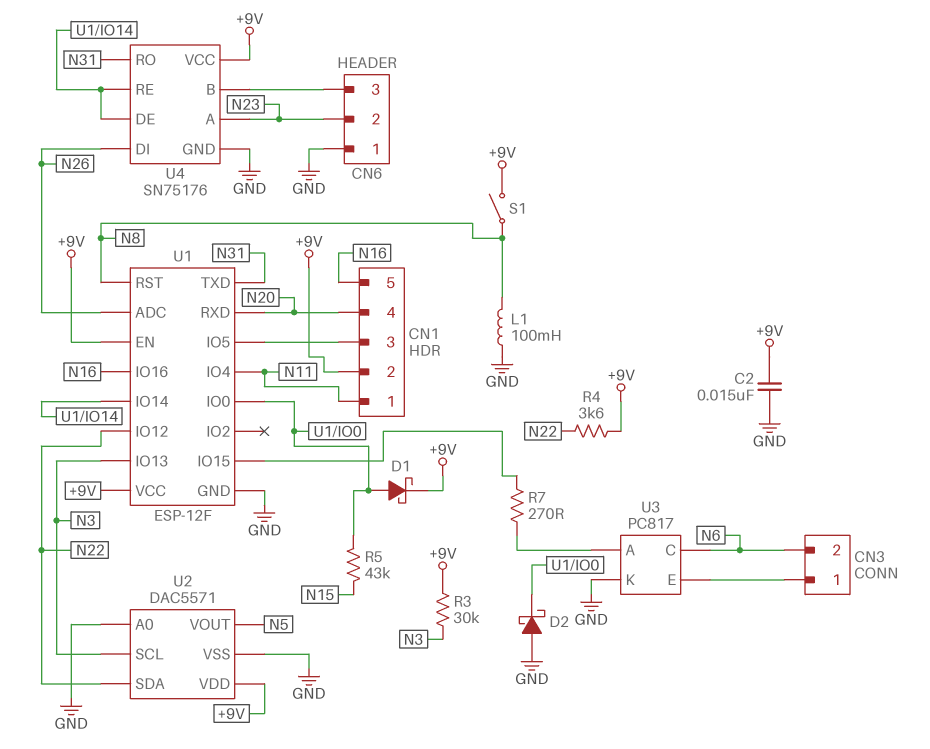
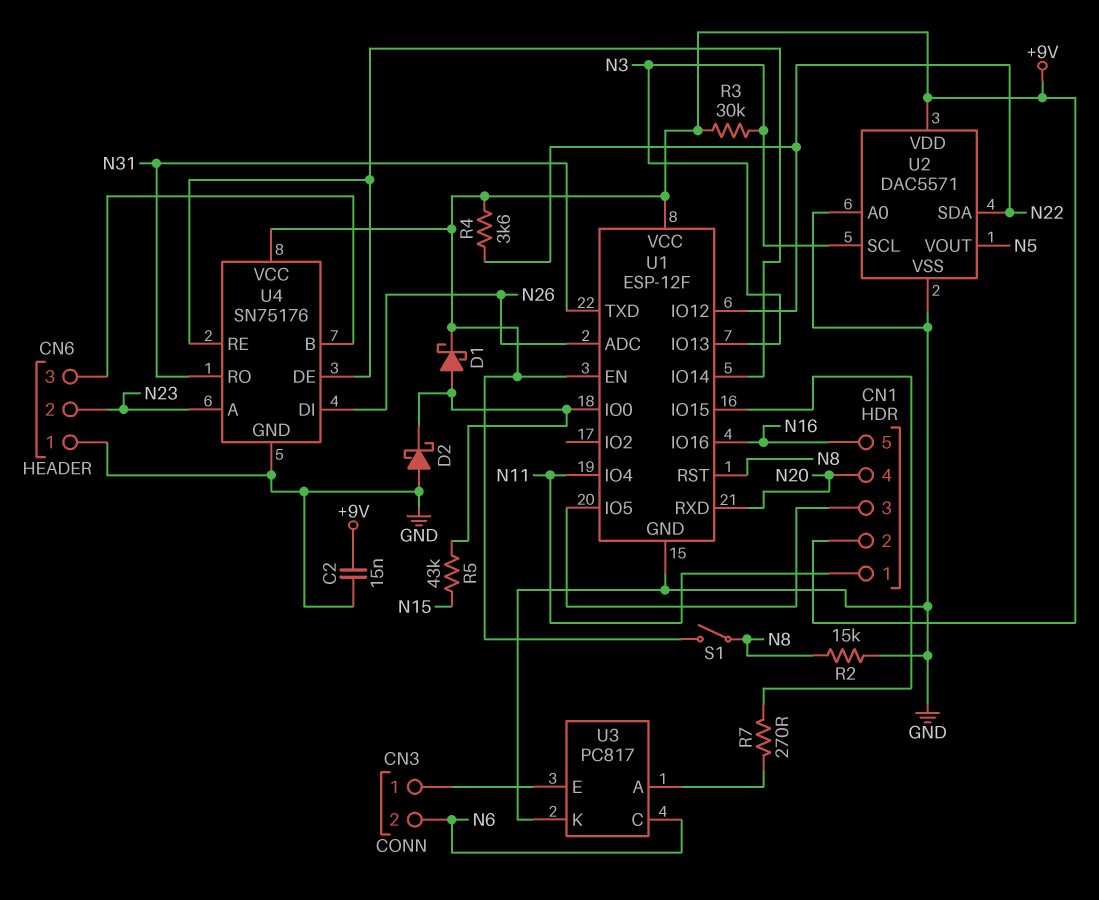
L1: 100mH (GND, N8) -> none
R2: none -> 15k (GND, N8)

